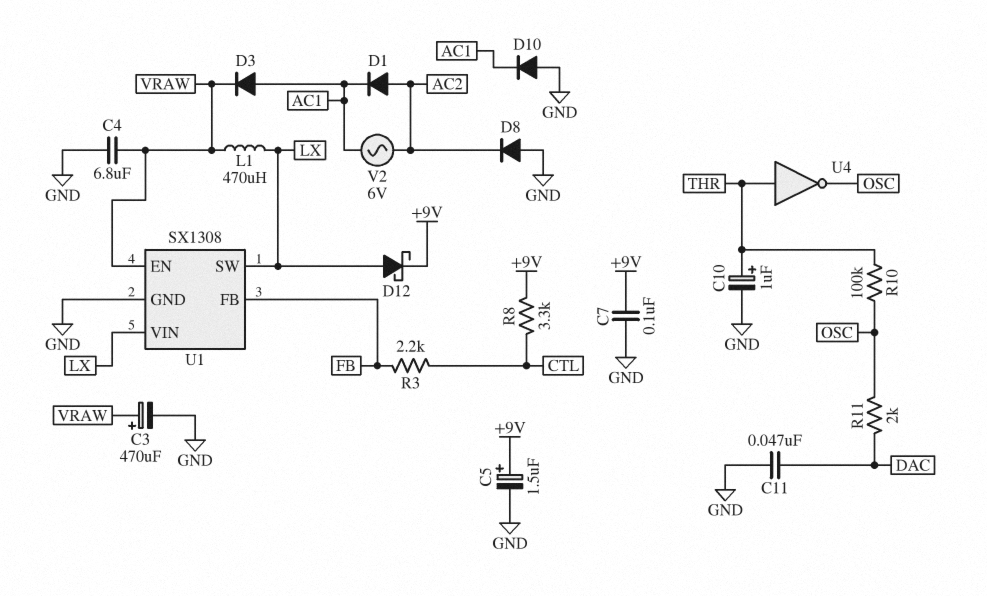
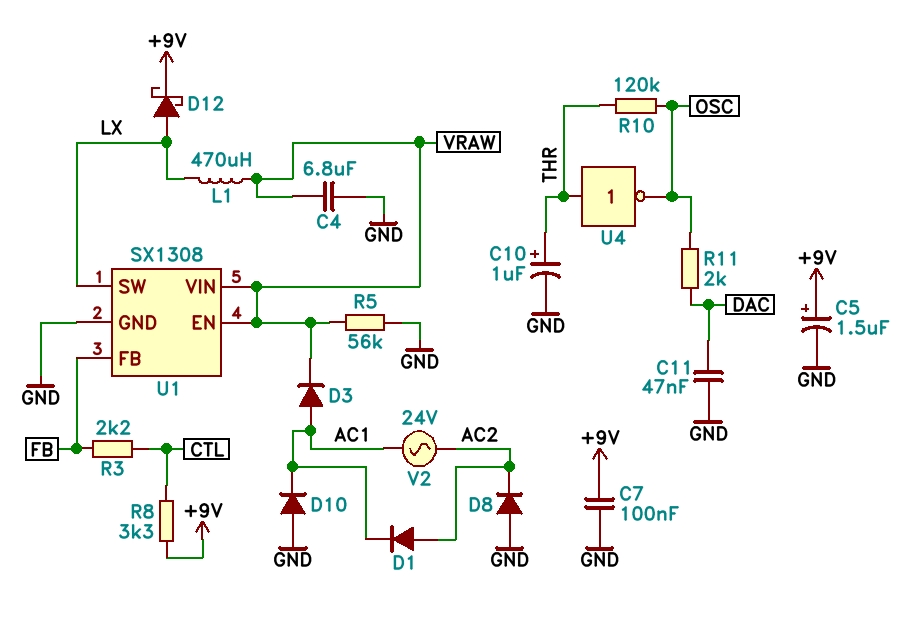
C3: 470uF (plus VRAW, minus GND) -> none
R5: none -> 56k (GND, VRAW)
R10: 100k (OSC, THR) -> 120k (OSC, THR)
U1 pin VIN: LX -> VRAW
V2: AC 6V (AC1, AC2) -> AC 24V (AC1, AC2)

